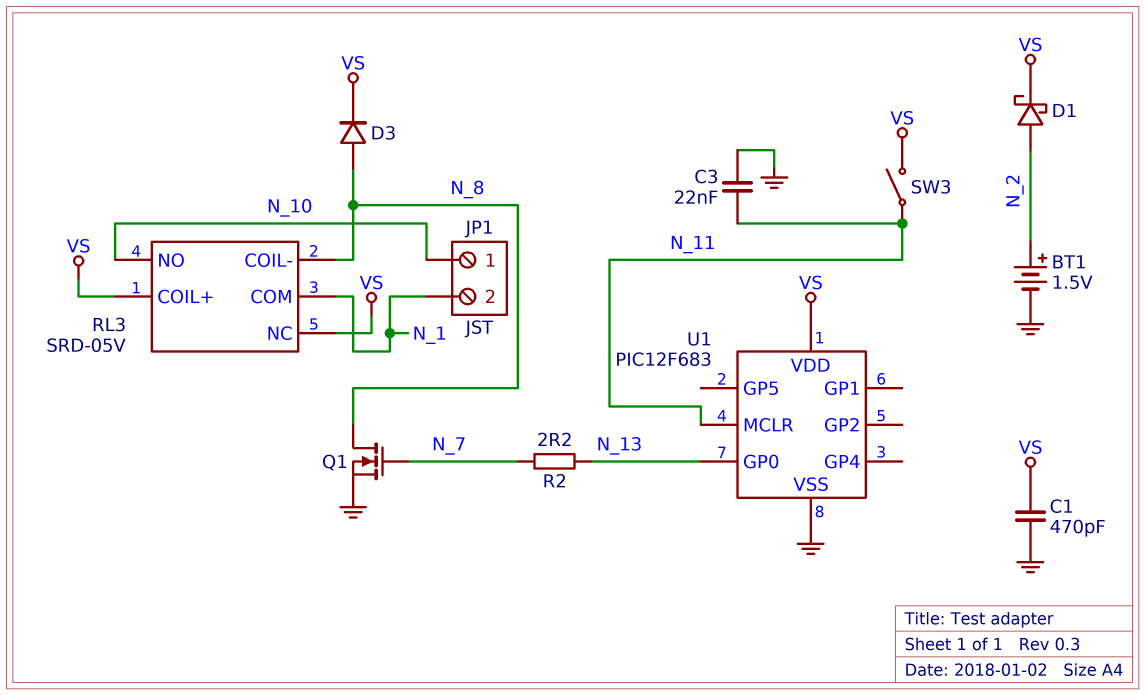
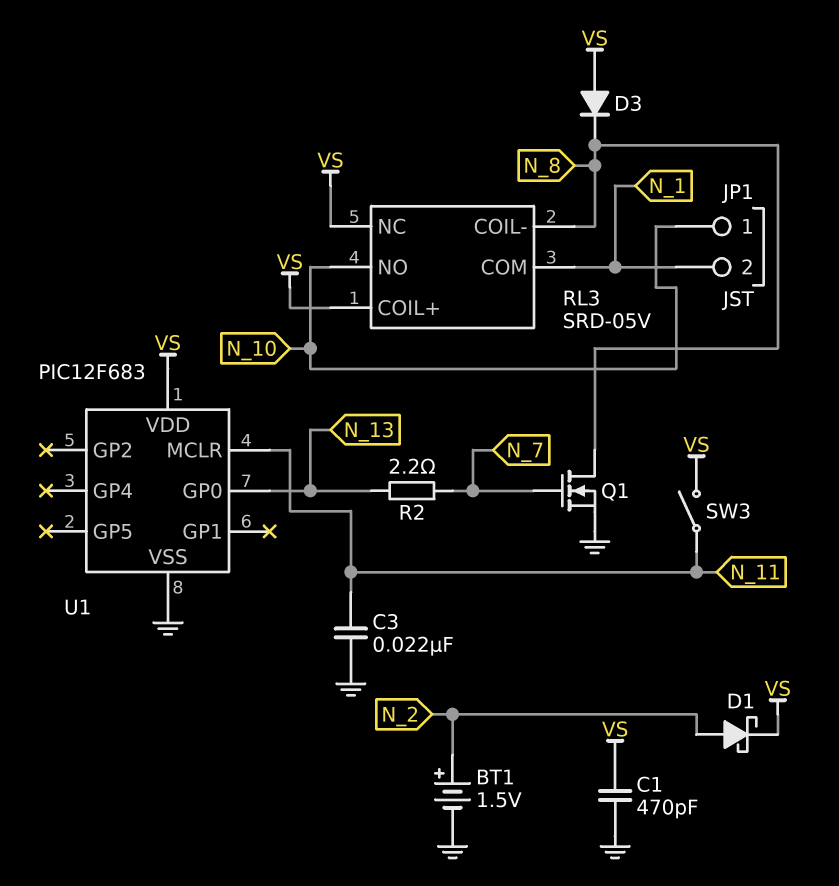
D3: diode (A N_8, K VS) -> diode (A VS, K N_8)

